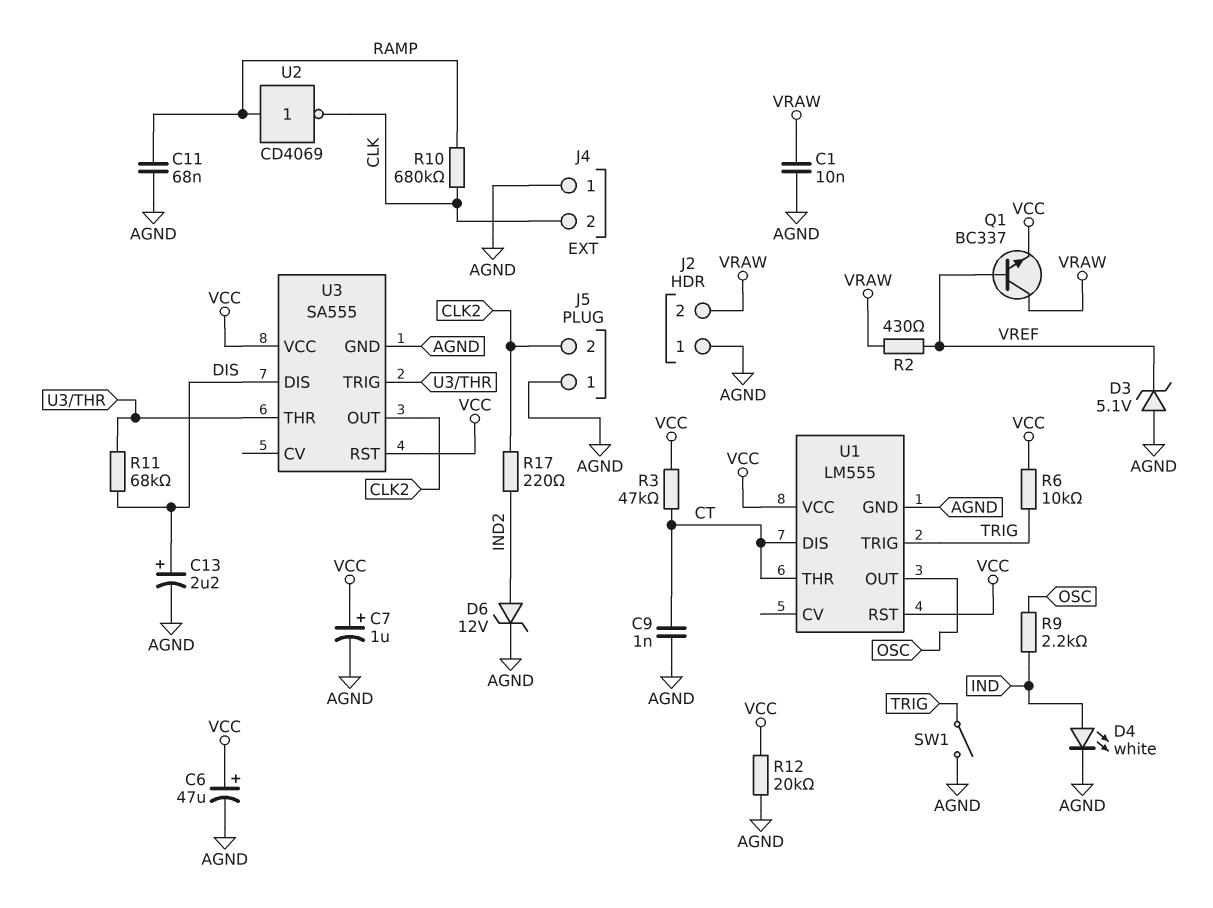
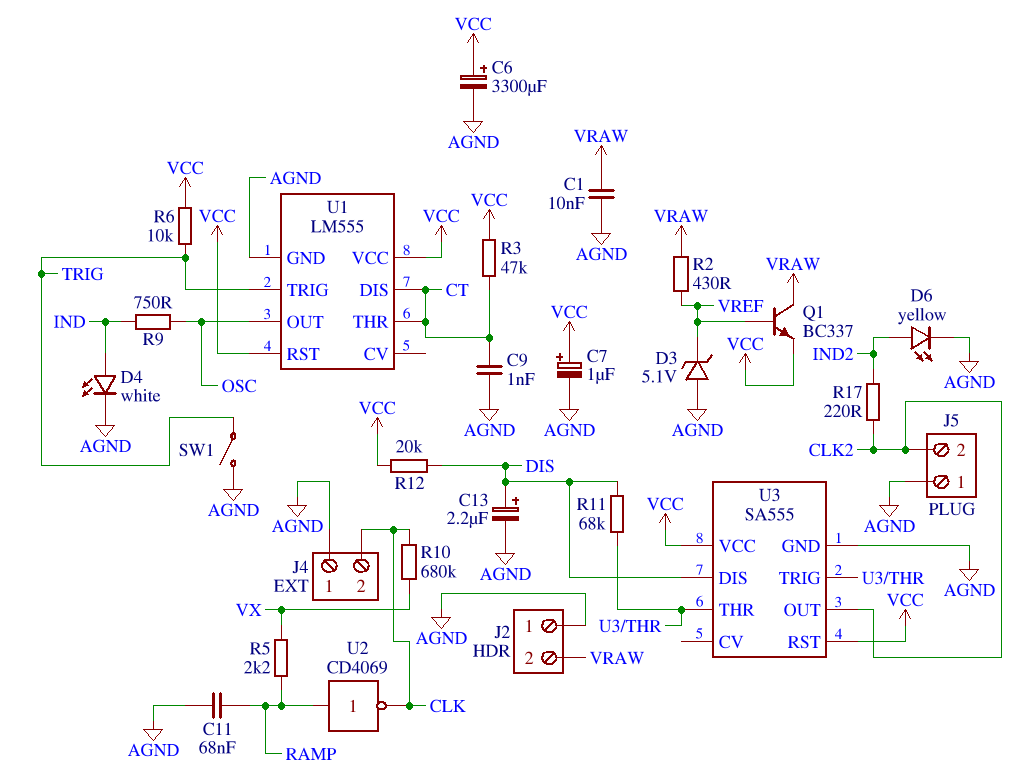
C6: 47uF (plus VCC, minus AGND) -> 3300uF (plus VCC, minus AGND)
D6: zener 12V (A IND2, K AGND) -> LED yellow (A IND2, K AGND)
R5: none -> 2.2k (RAMP, VX)
R9: 2.2k (IND, OSC) -> 750 (IND, OSC)
R10: 680k (CLK, RAMP) -> 680k (CLK, VX)
R12: 20k (AGND, VCC) -> 20k (DIS, VCC)

